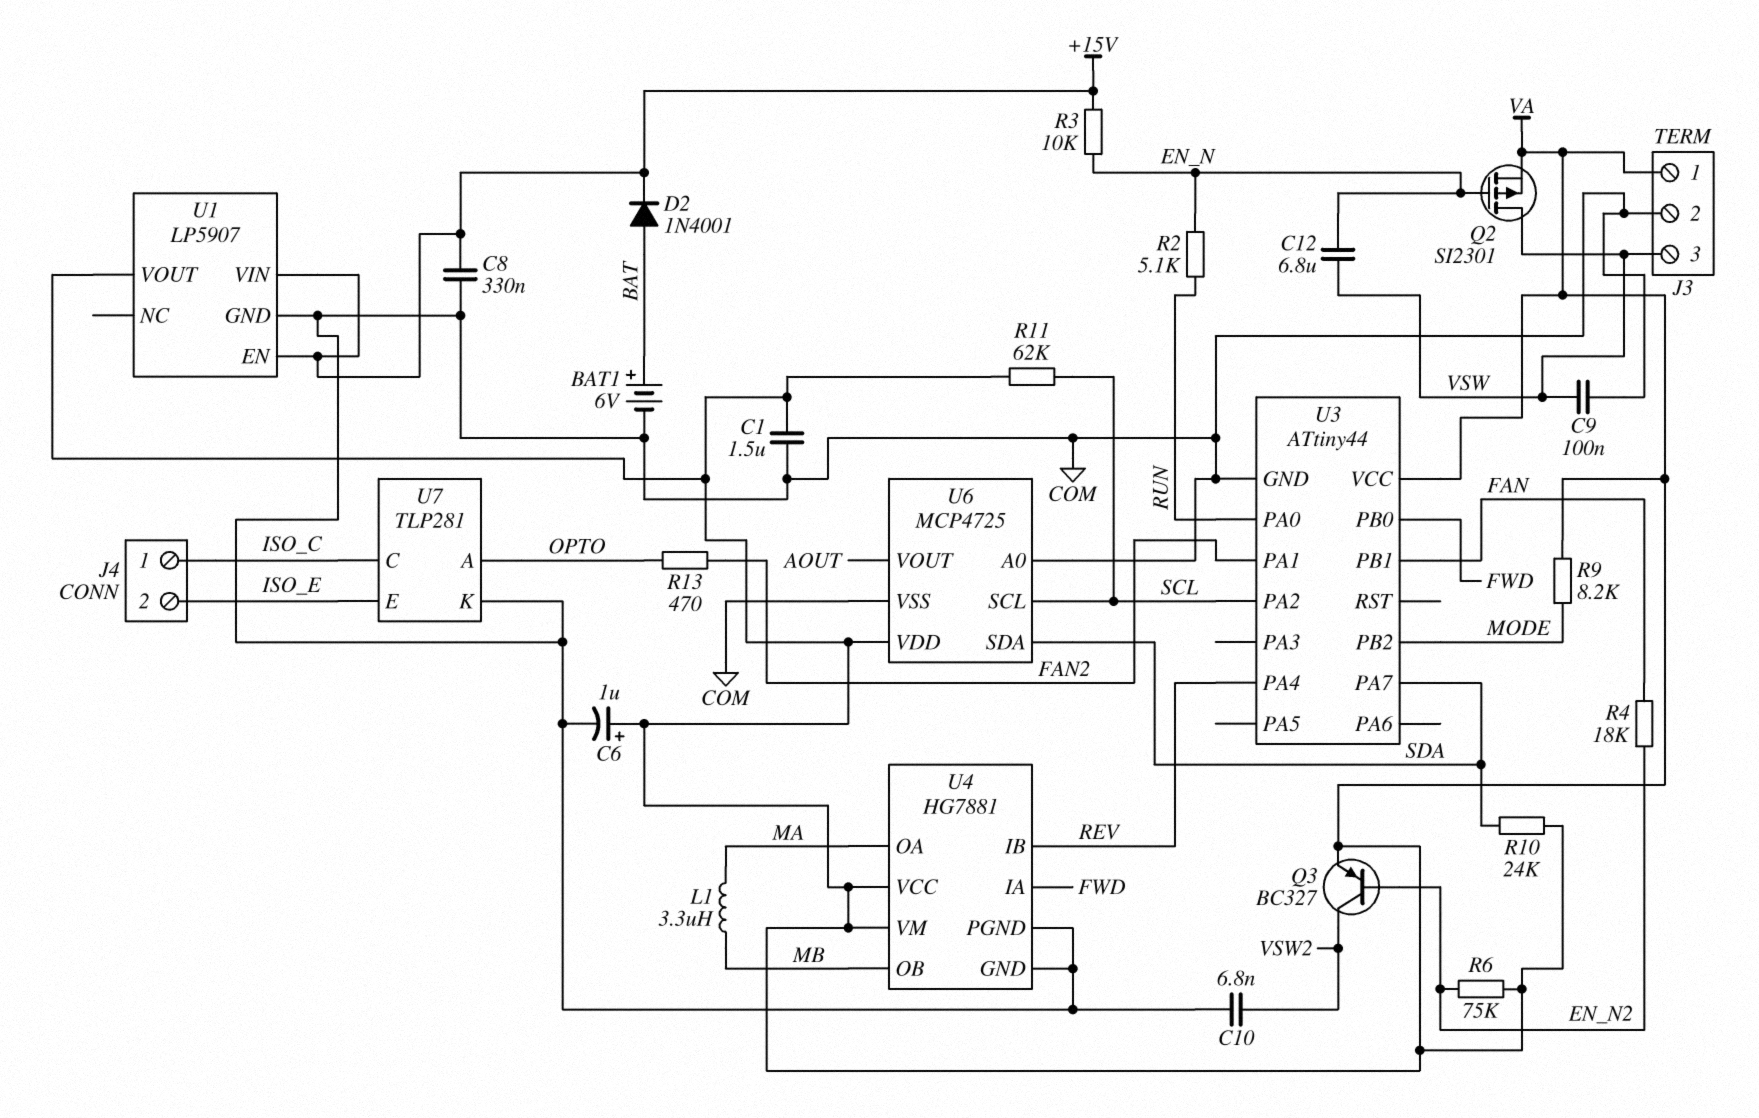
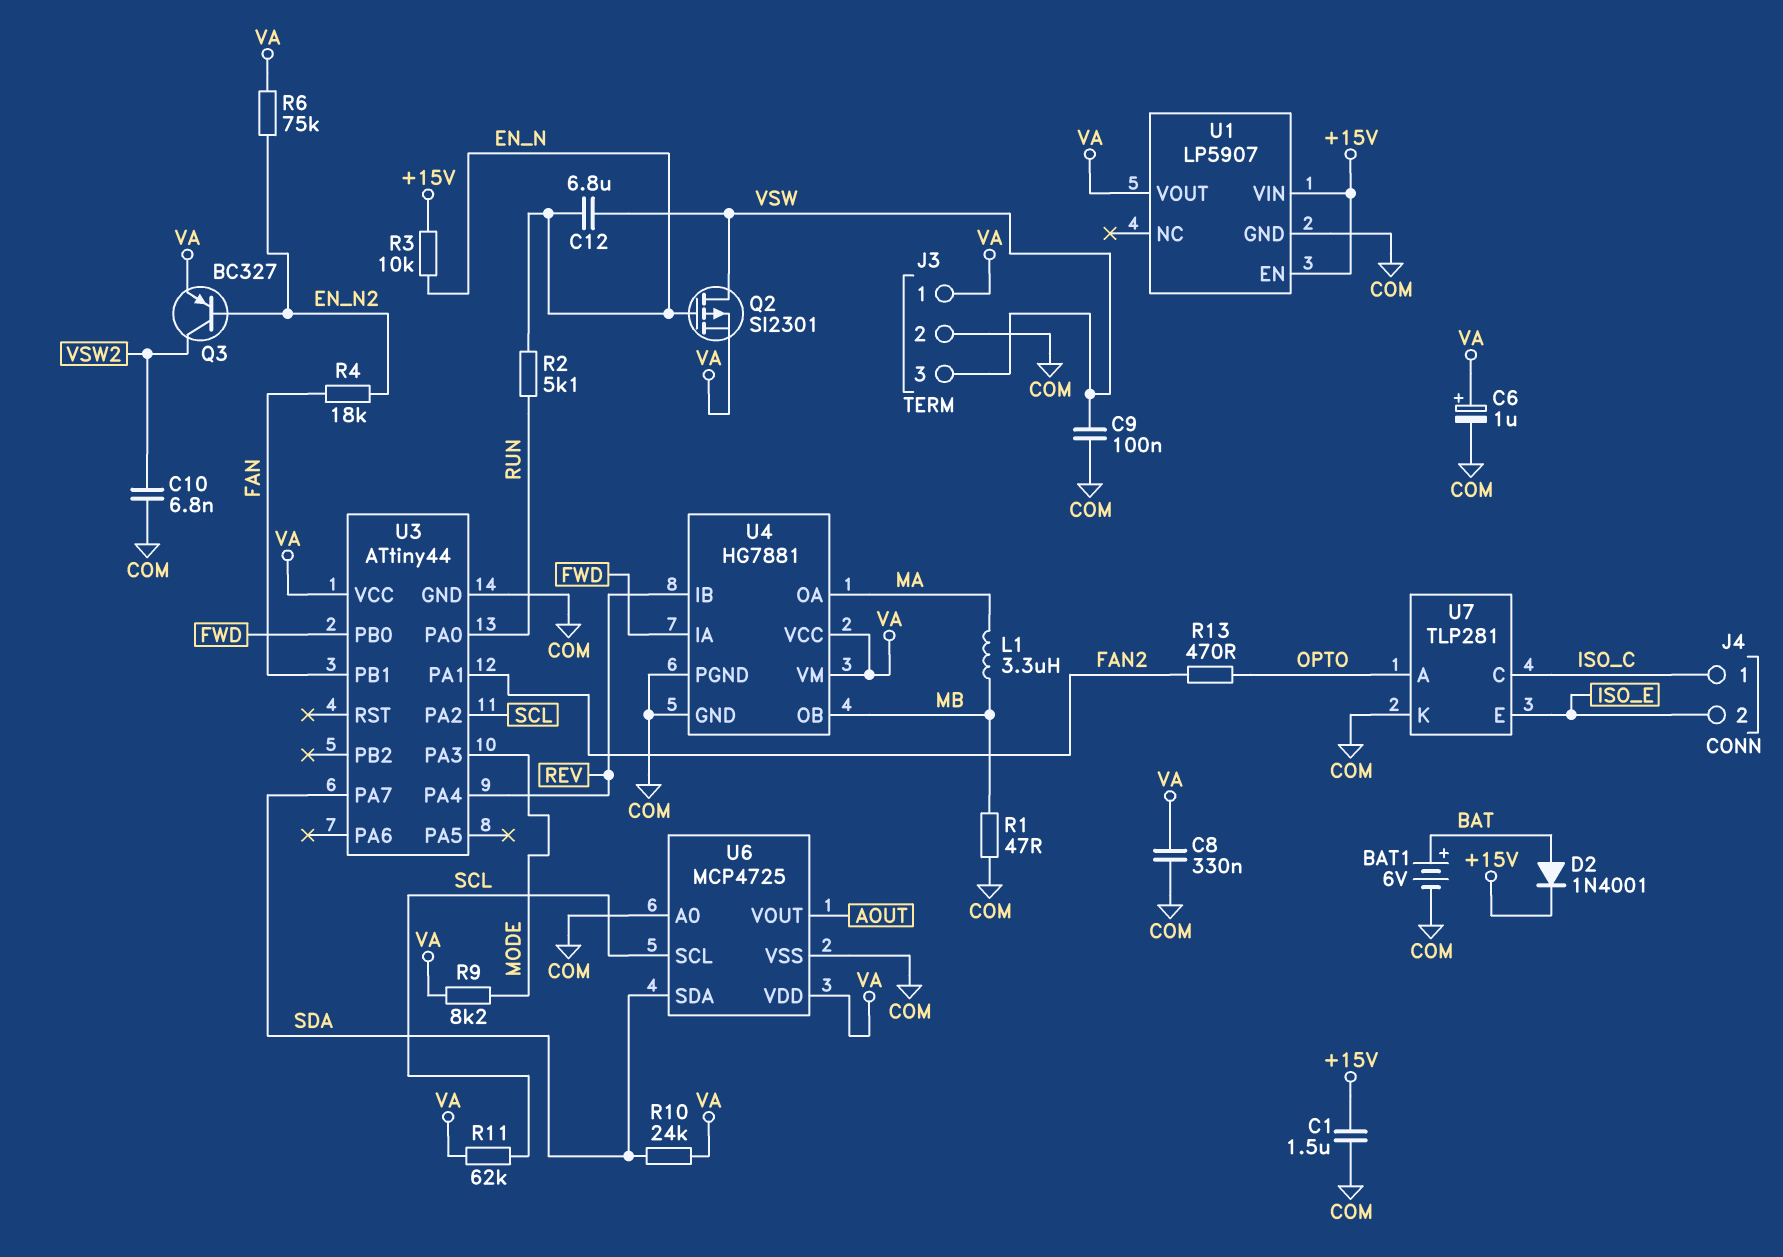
C1: 1.5uF (COM, VA) -> 1.5uF (+15V, COM)
C8: 330nF (+15V, COM) -> 330nF (COM, VA)
R1: none -> 47 (COM, MB)
U3 pin PA3: none -> MODE
U3 pin PB2: MODE -> none

